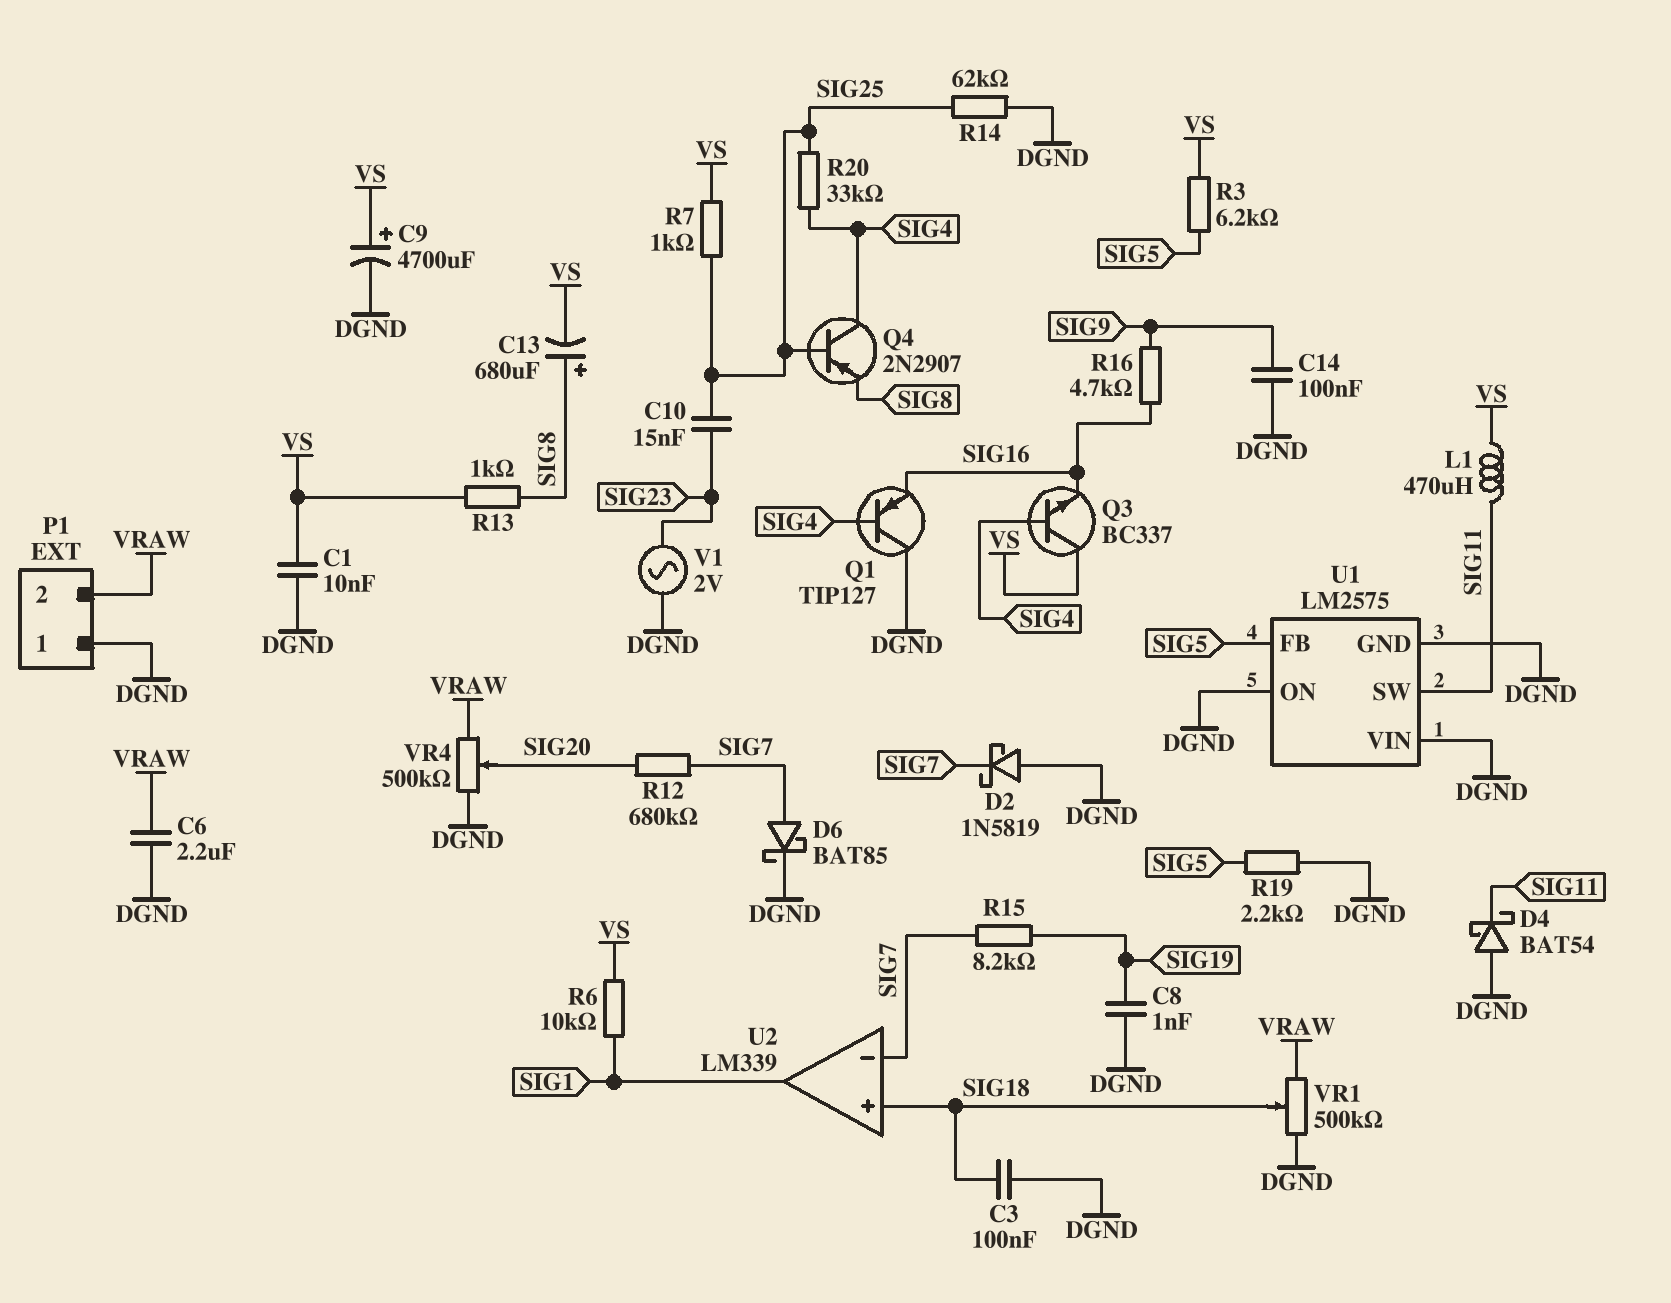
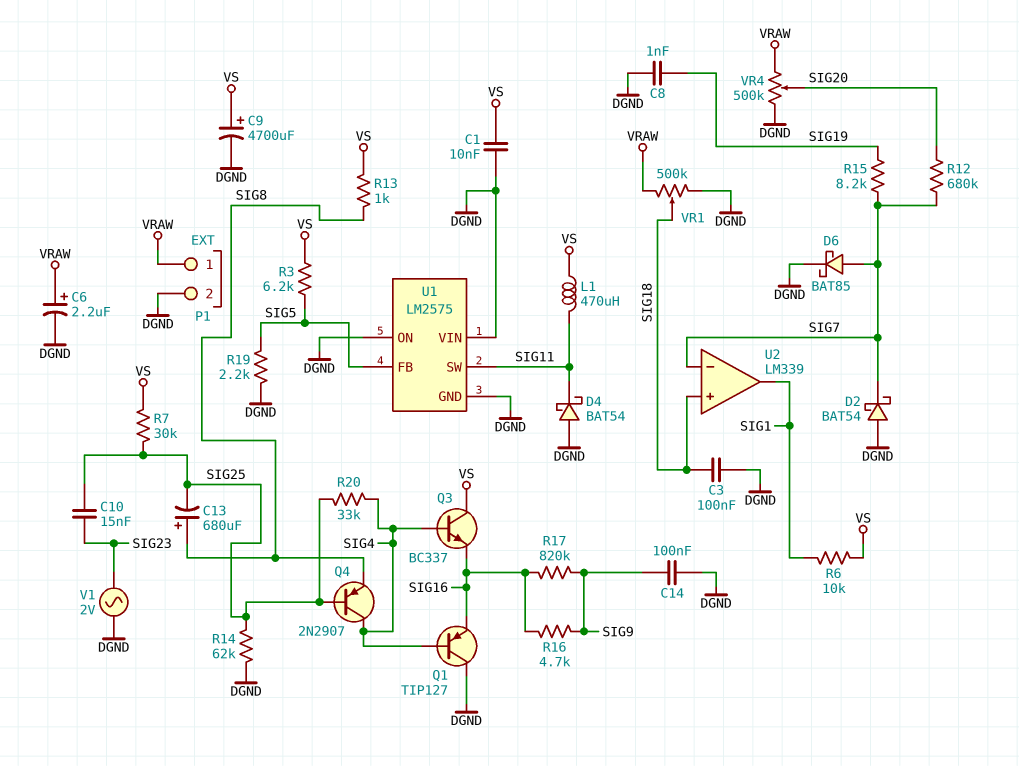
C6: 2.2uF (DGND, VRAW) -> 2.2uF (plus VRAW, minus DGND)
C13: 680uF (plus SIG8, minus VS) -> 680uF (plus SIG8, minus SIG25)
D2: schottky 1N5819 (A DGND, K SIG7) -> schottky BAT54 (A DGND, K SIG7)
P1 pin 1: DGND -> VRAW
P1 pin 2: VRAW -> DGND
R7: 1k (SIG25, VS) -> 30k (SIG25, VS)
R17: none -> 820k (SIG9, SIG16)

